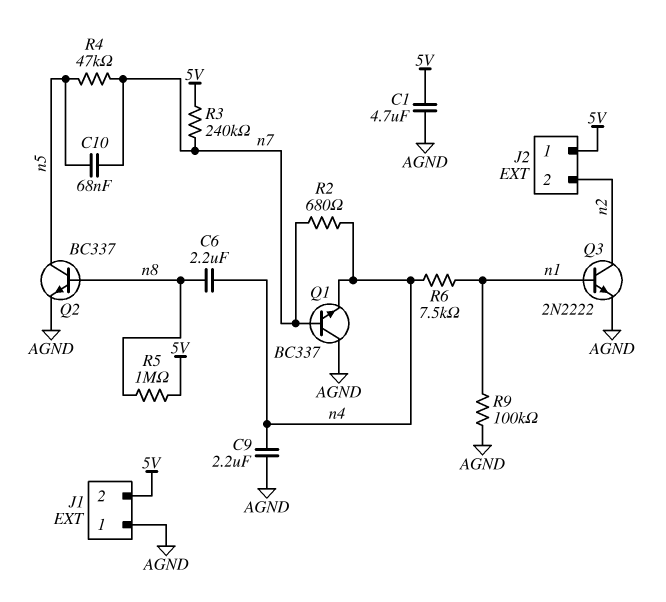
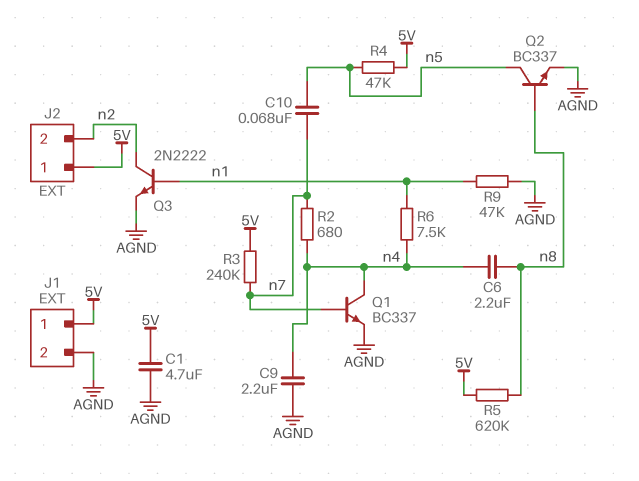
J1 pin 1: AGND -> 5V
J1 pin 2: 5V -> AGND
Q1: NPN BC337 (B n7, C AGND, E n4) -> NPN BC337 (B n7, C n4, E AGND)
R4: 47k (n5, n7) -> 47k (5V, n5)
R5: 1M (5V, n8) -> 620k (5V, n8)
R9: 100k (AGND, n1) -> 47k (AGND, n1)

